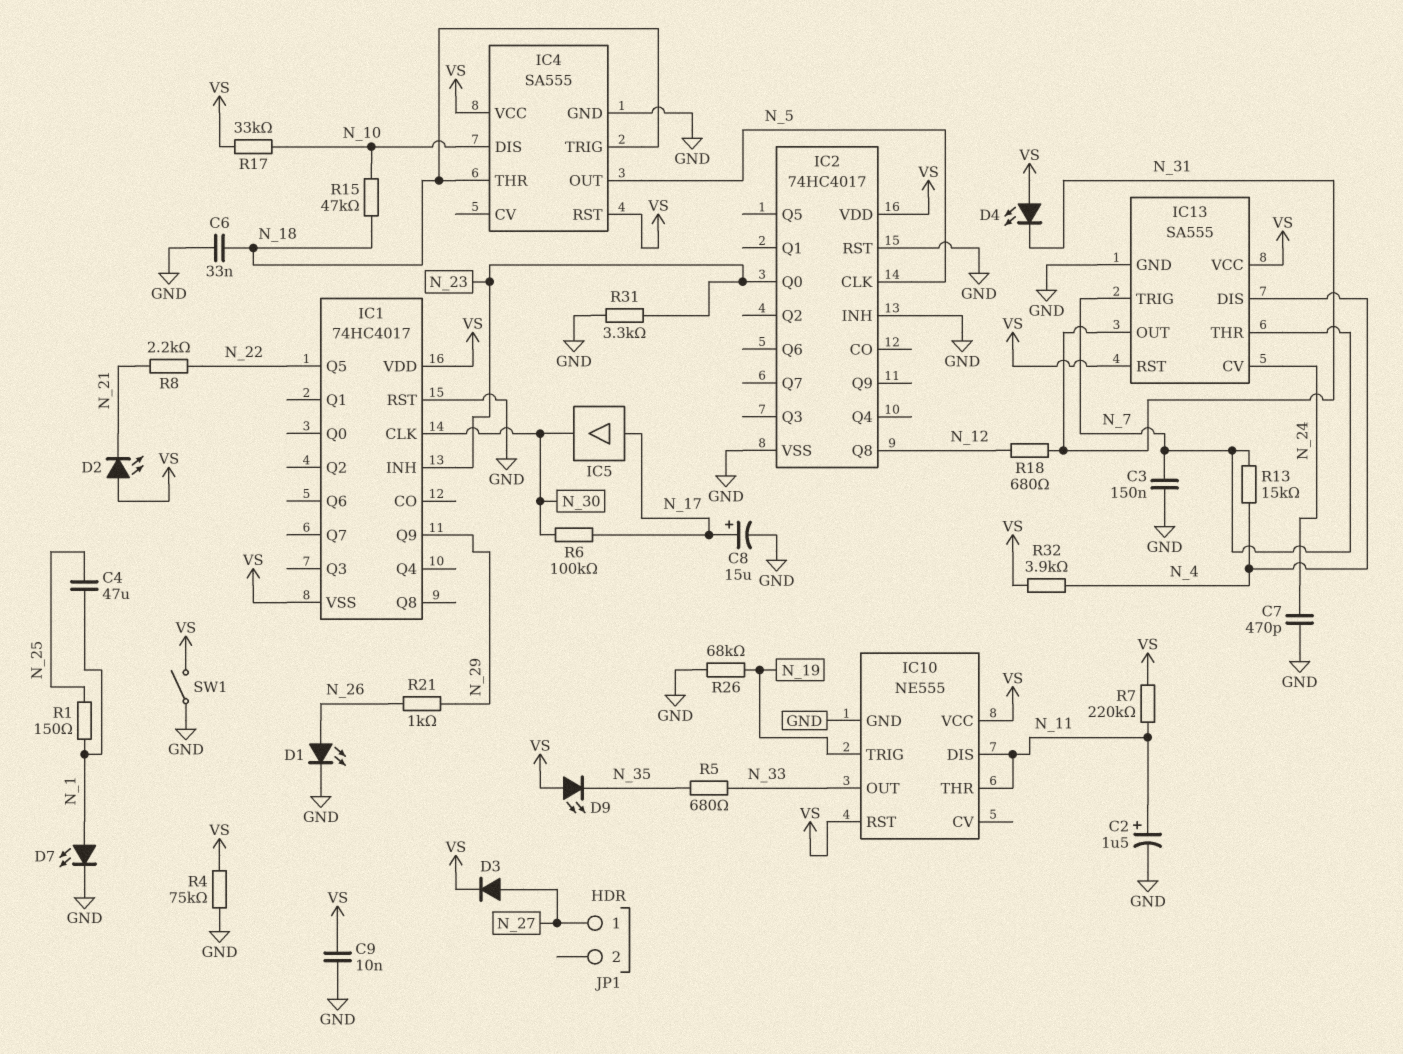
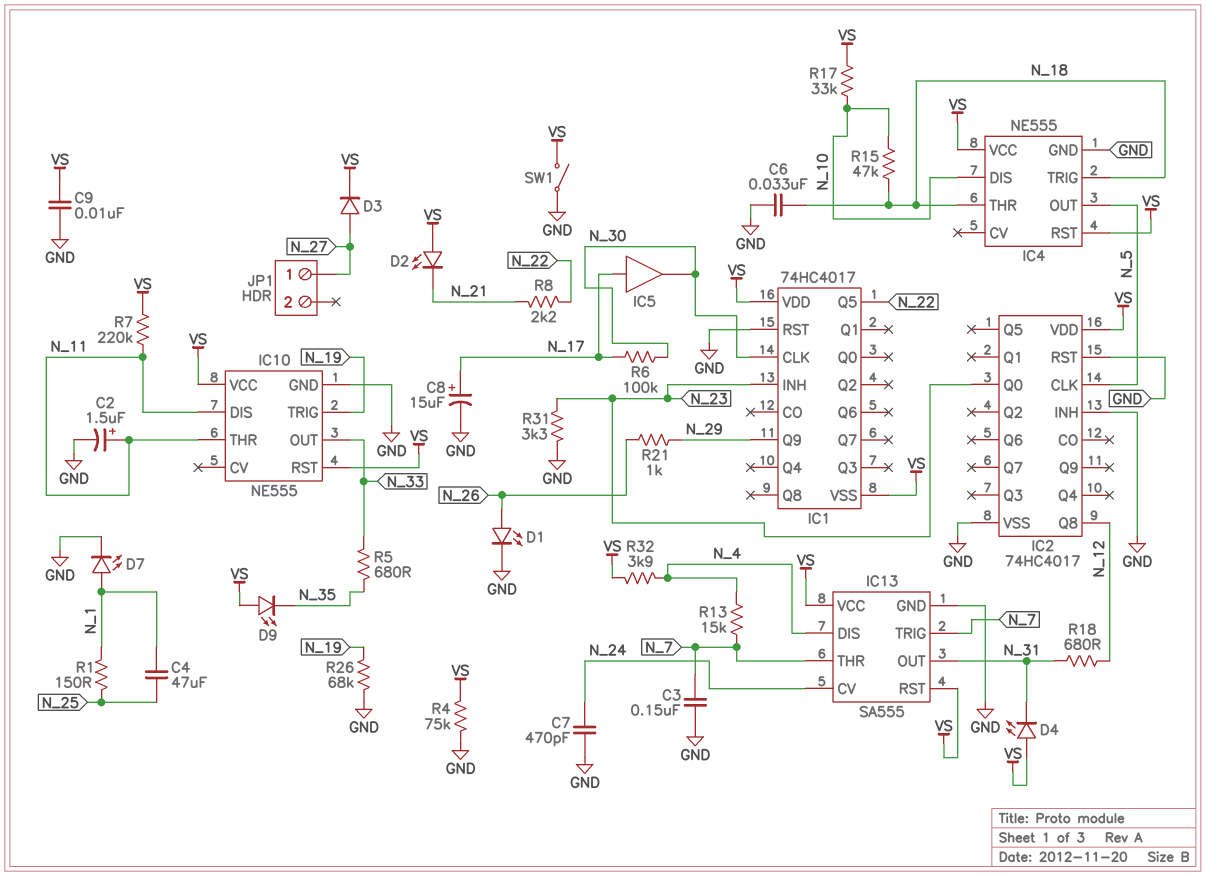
IC4: SA555 -> NE555

